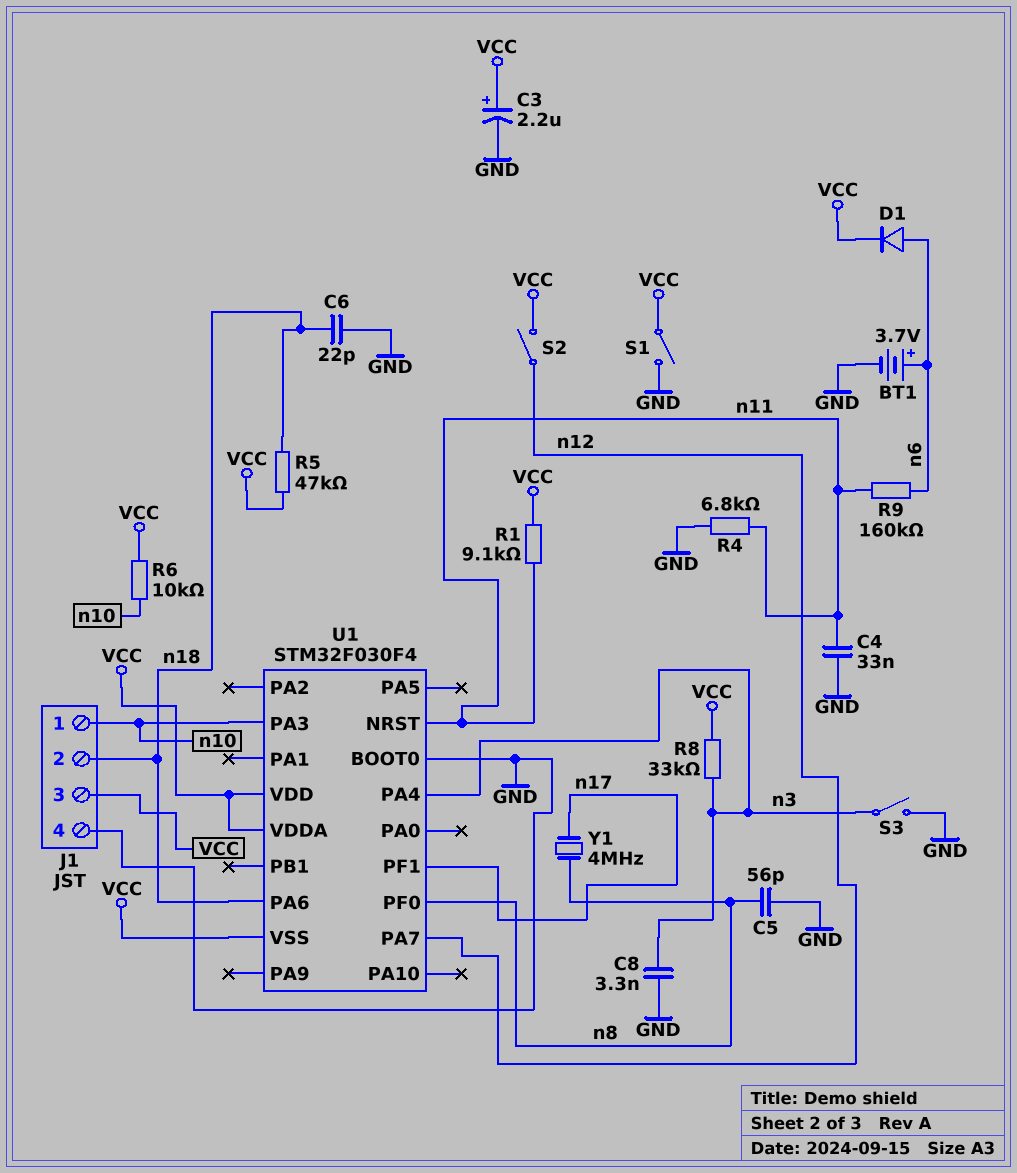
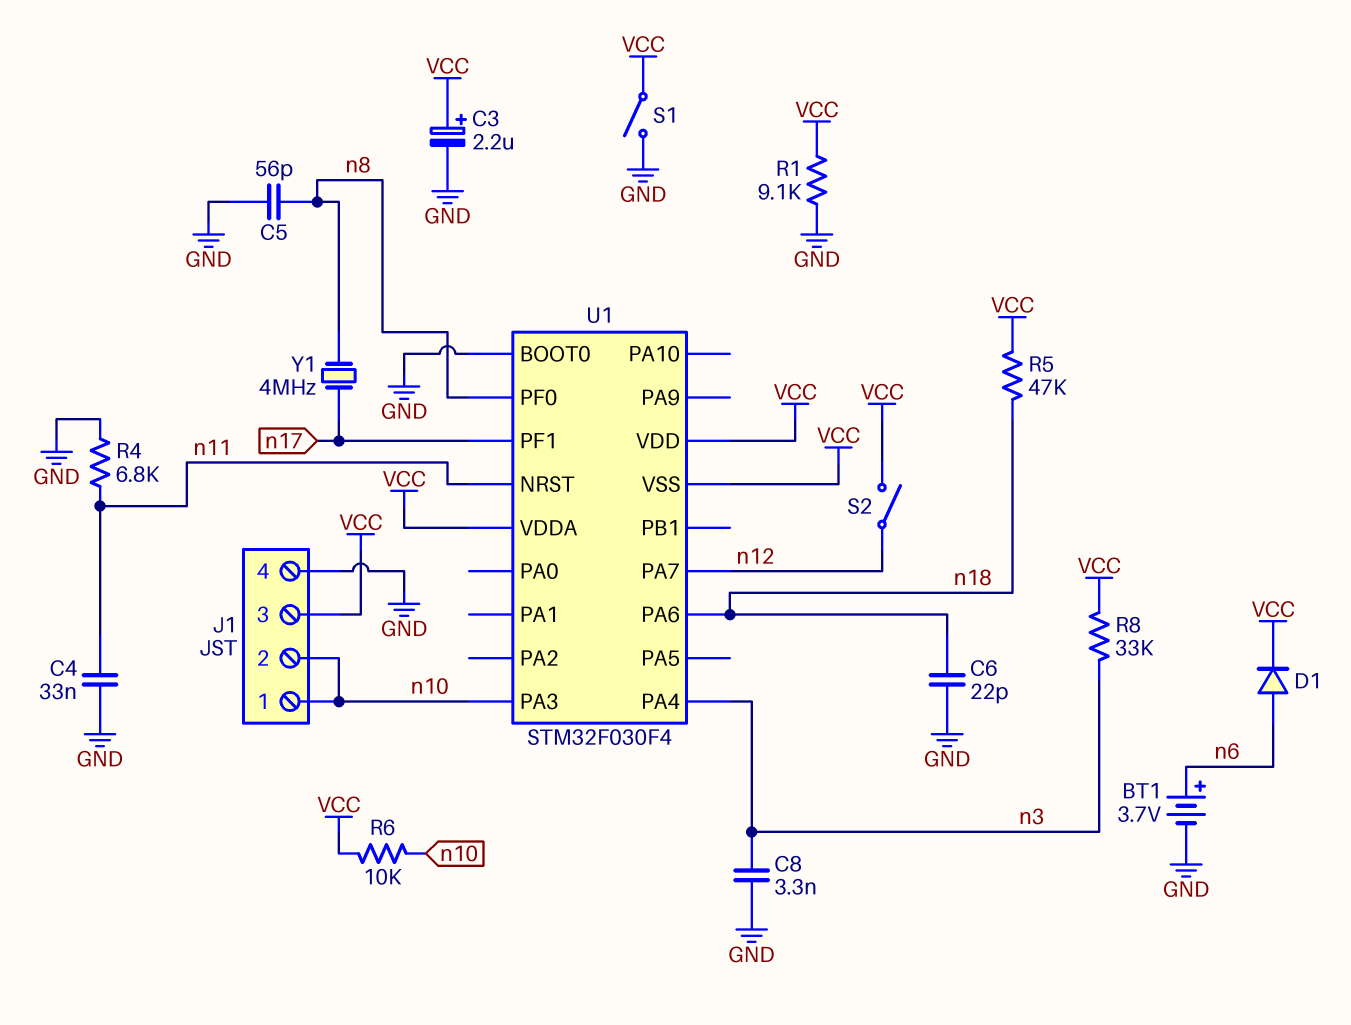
J1 pin 2: n18 -> n10
R1: 9.1k (VCC, n11) -> 9.1k (GND, VCC)
R9: 160k (n6, n11) -> none
S3: switch (GND, n3) -> none

